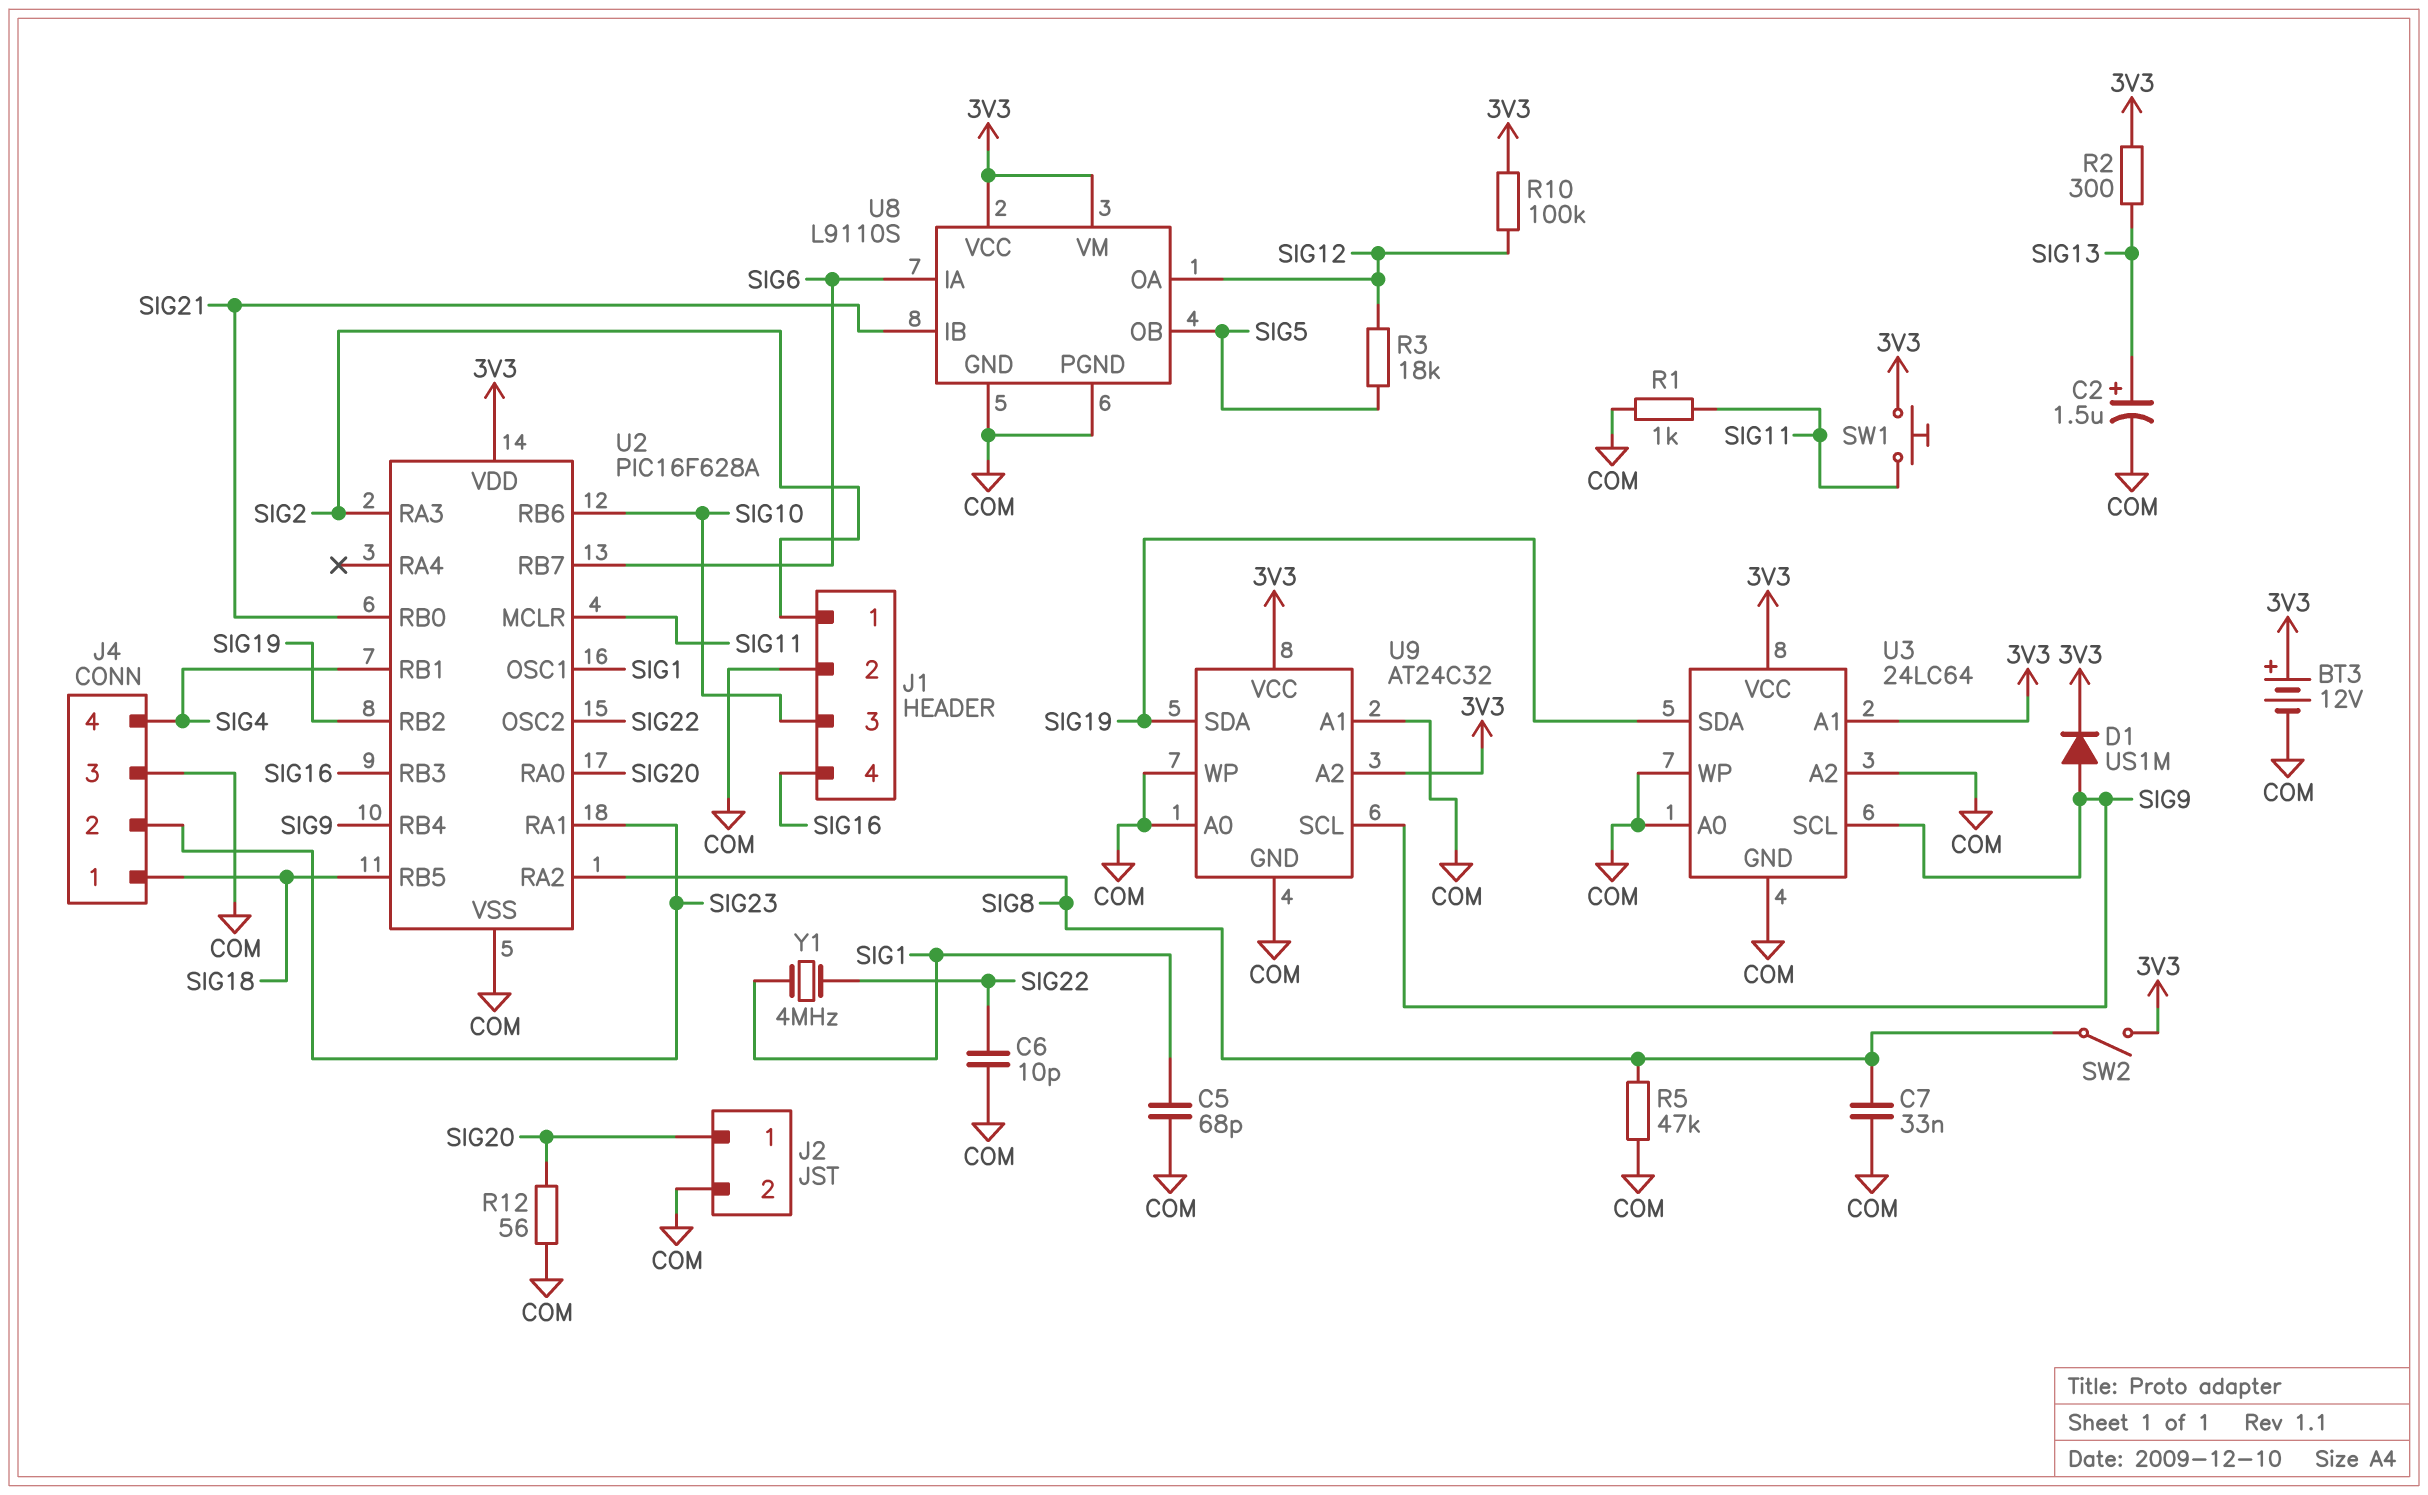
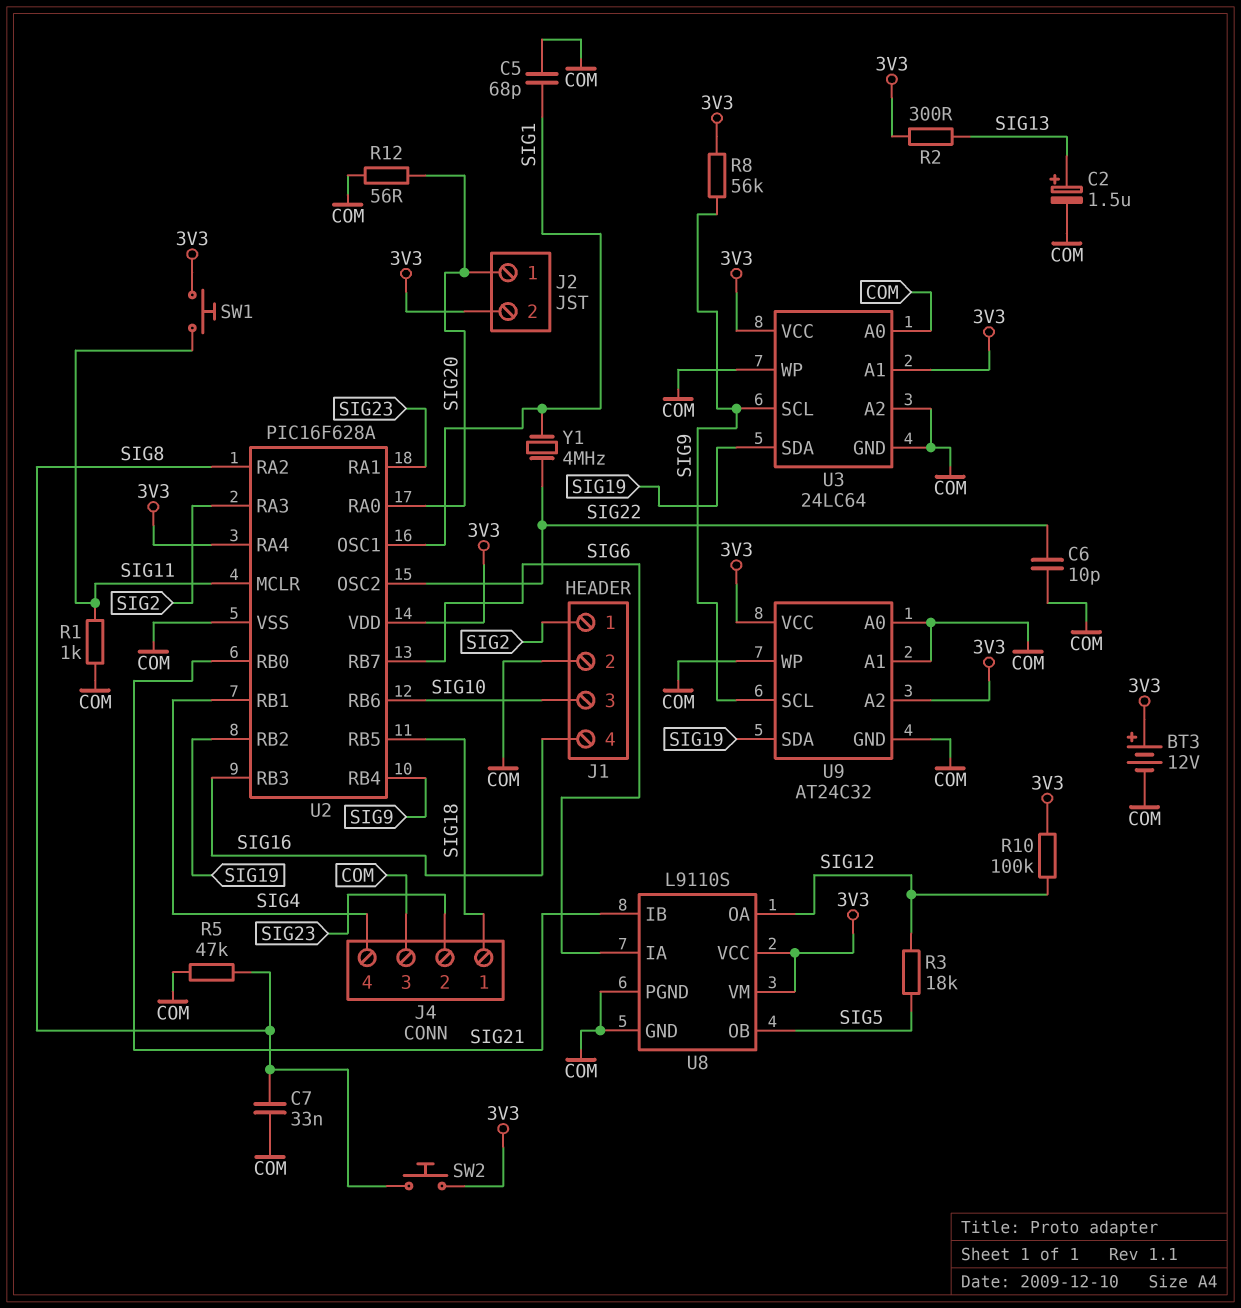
D1: diode US1M (A SIG9, K 3V3) -> none
J2 pin 2: COM -> 3V3
R8: none -> 56k (3V3, SIG9)
SW2: switch (3V3, SIG8) -> button (3V3, SIG8)
U2 pin RA4: none -> 3V3

